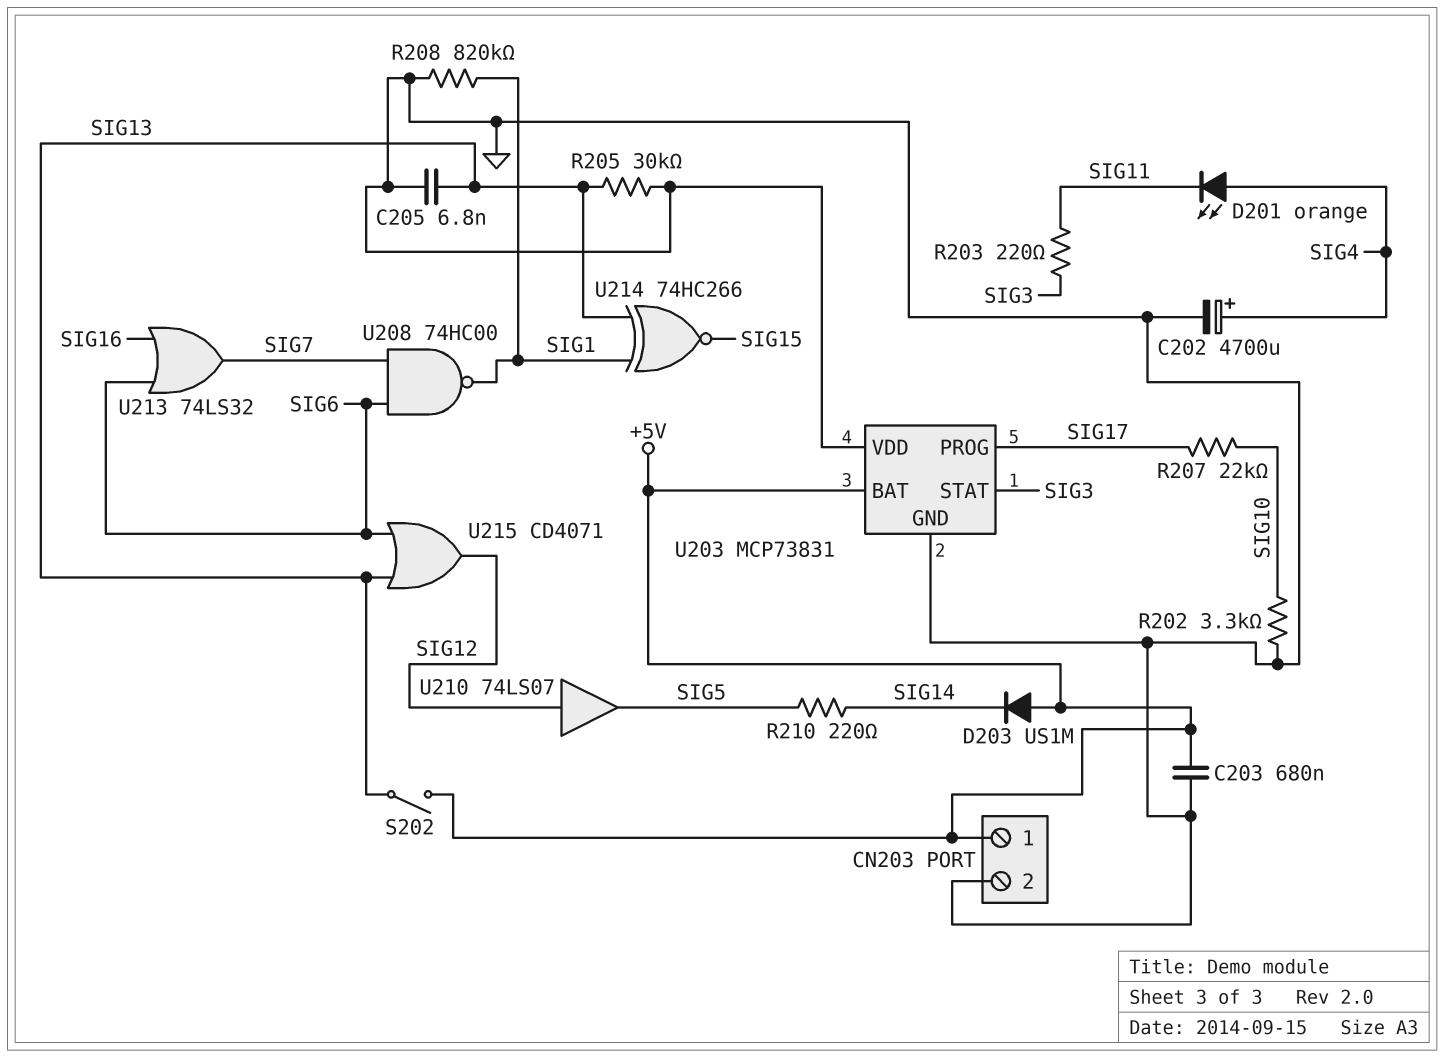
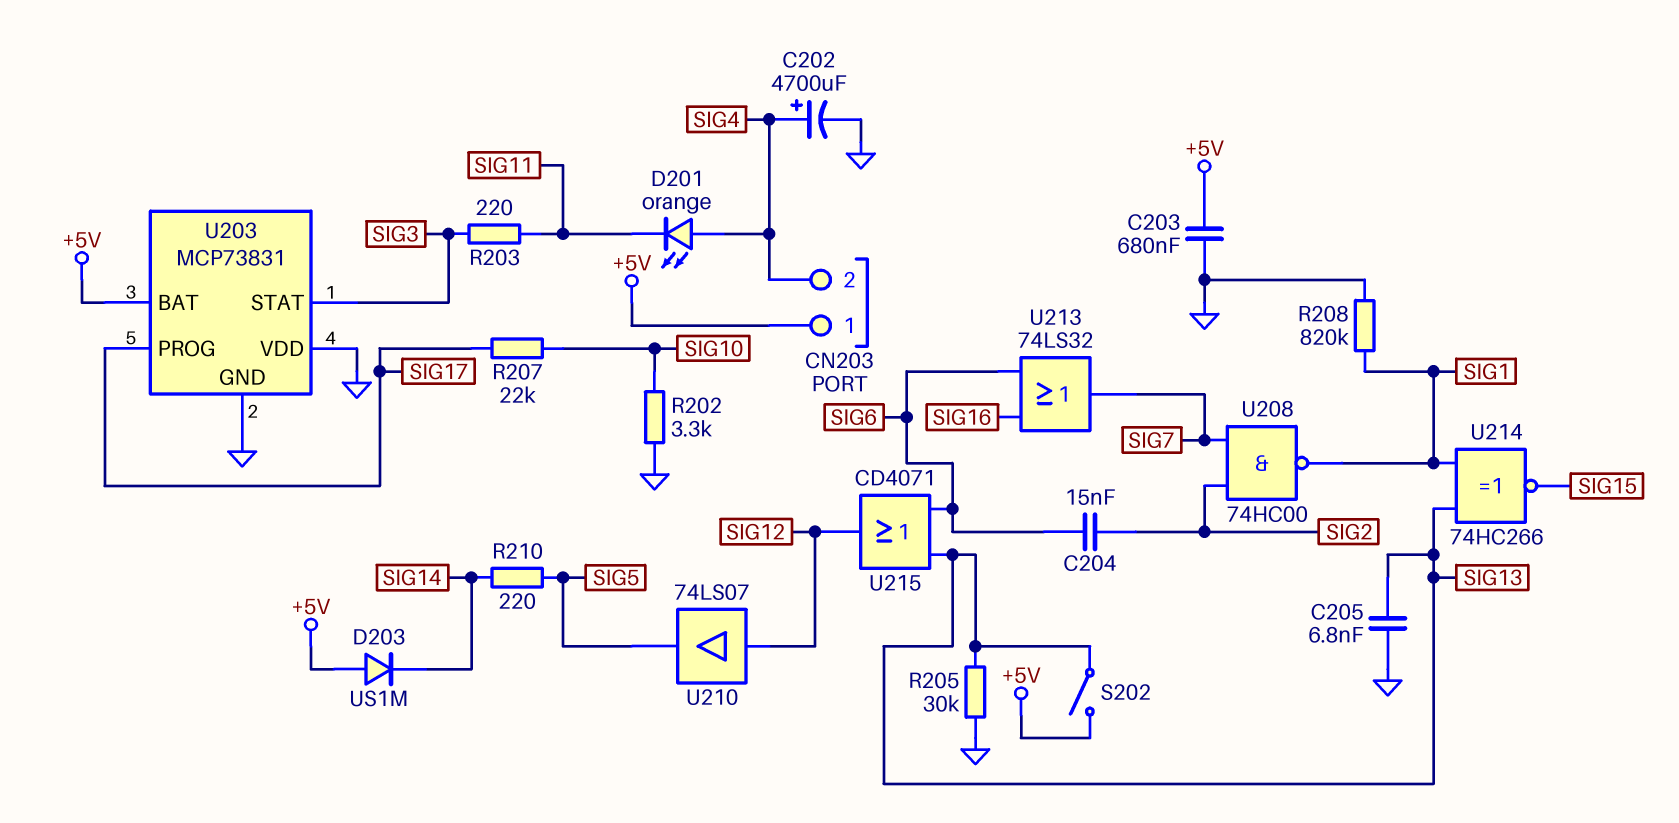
C204: none -> 15nF (SIG2, SIG6)
CN203 pin 2: GND -> SIG4
U208: NAND 74HC00 (in SIG6, in SIG7, out SIG1) -> NAND 74HC00 (in SIG2, in SIG7, out SIG1)

